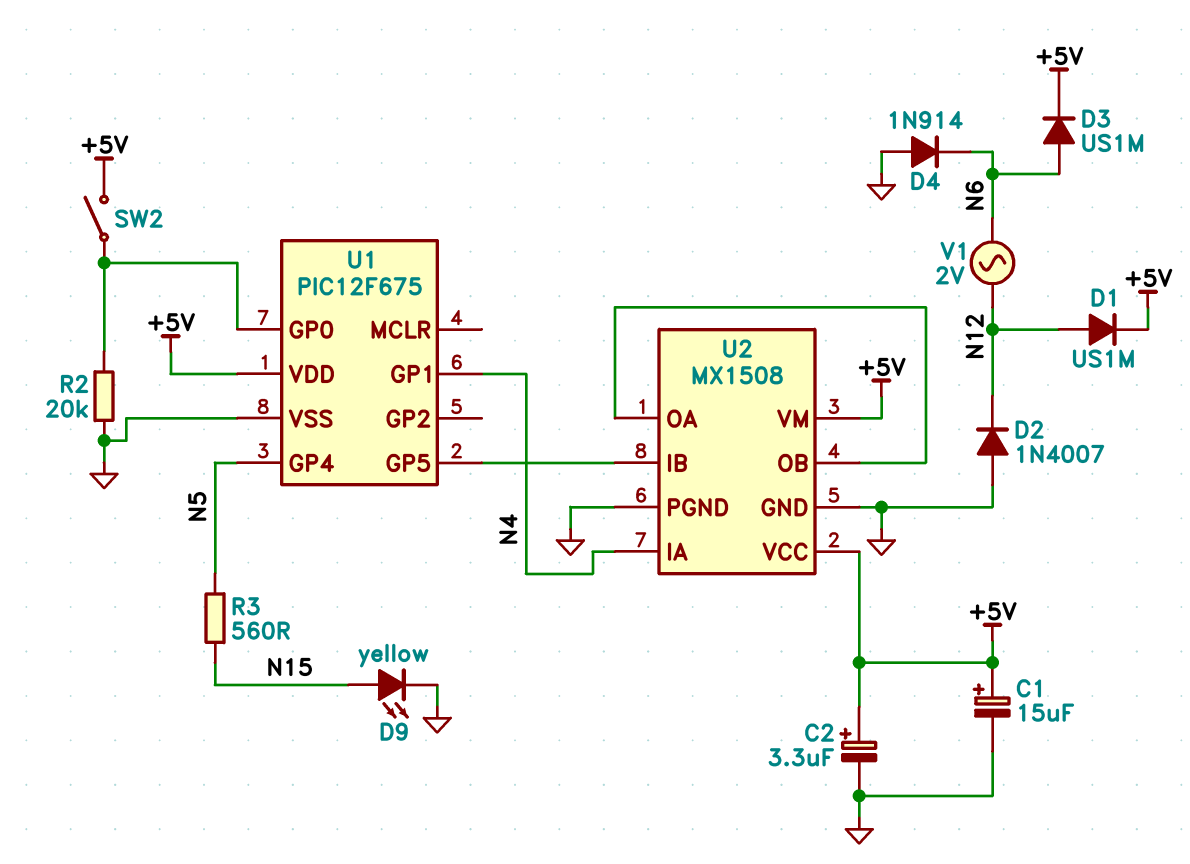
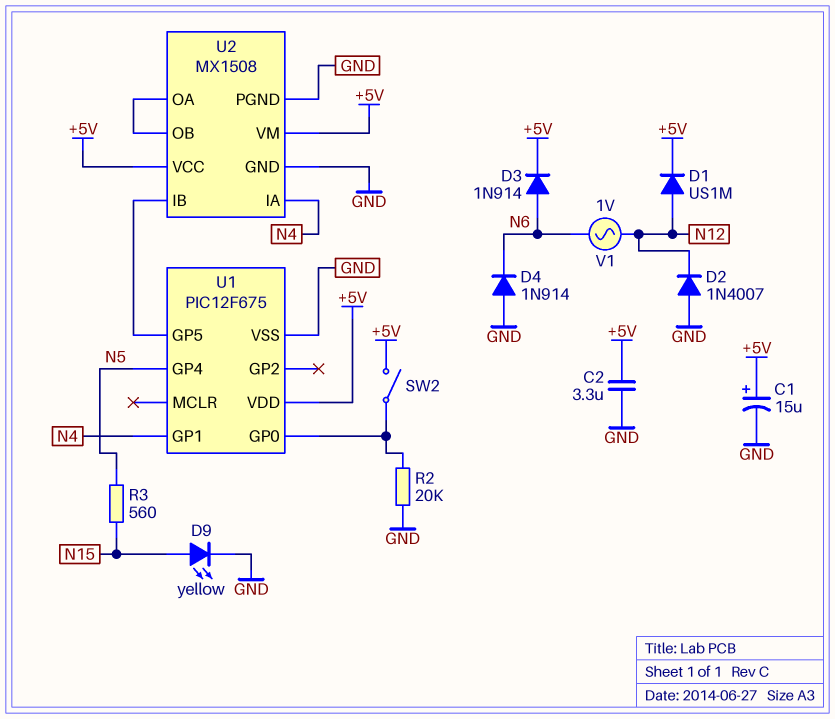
C2: 3.3uF (plus +5V, minus GND) -> 3.3uF (+5V, GND)
D3: diode US1M (A N6, K +5V) -> diode 1N914 (A N6, K +5V)
V1: AC 2V (N6, N12) -> AC 1V (N6, N12)

